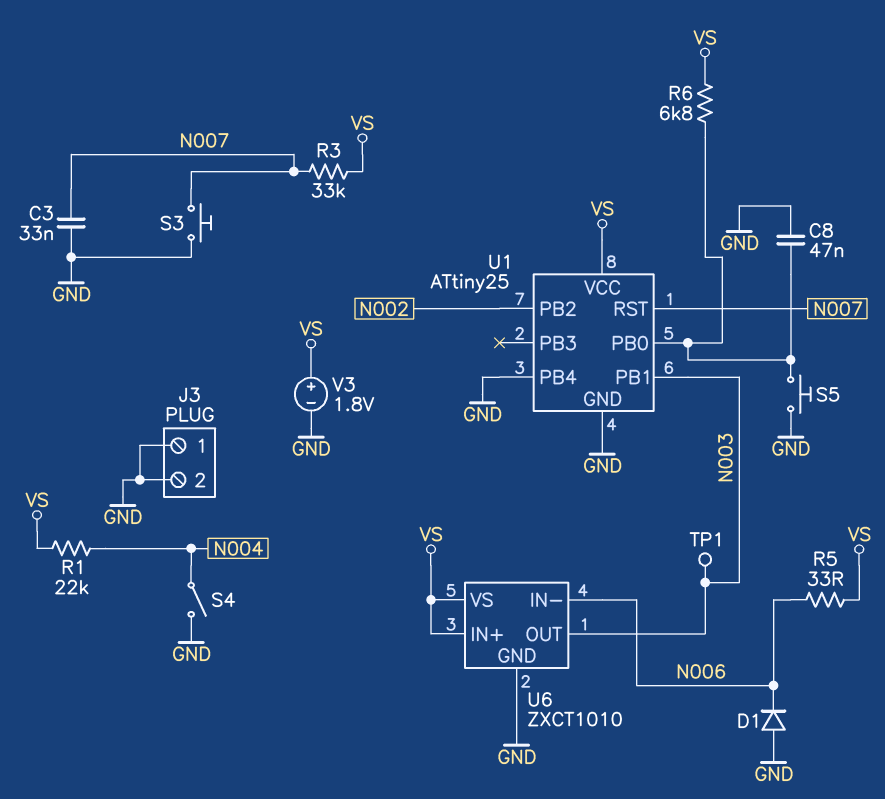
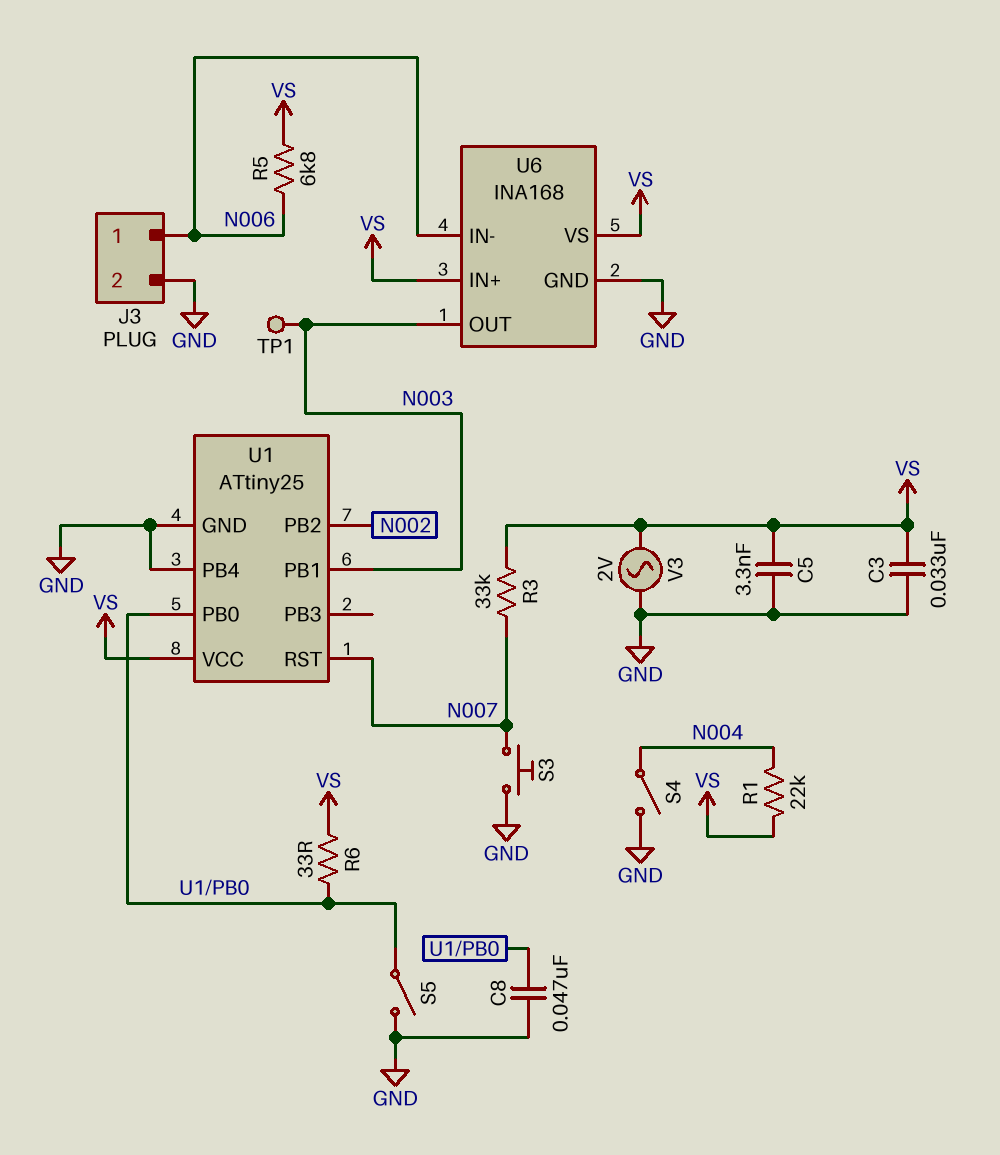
C3: 33nF (GND, N007) -> 33nF (GND, VS)
C5: none -> 3.3nF (GND, VS)
D1: diode (A GND, K N006) -> none
J3 pin 1: GND -> N006
R5: 33 (N006, VS) -> 6.8k (N006, VS)
R6: 6.8k (U1/PB0, VS) -> 33 (U1/PB0, VS)
S5: button (GND, U1/PB0) -> switch (GND, U1/PB0)
U6: ZXCT1010 -> INA168
V3: 1.8V (plus VS, minus GND) -> AC 2V (GND, VS)

